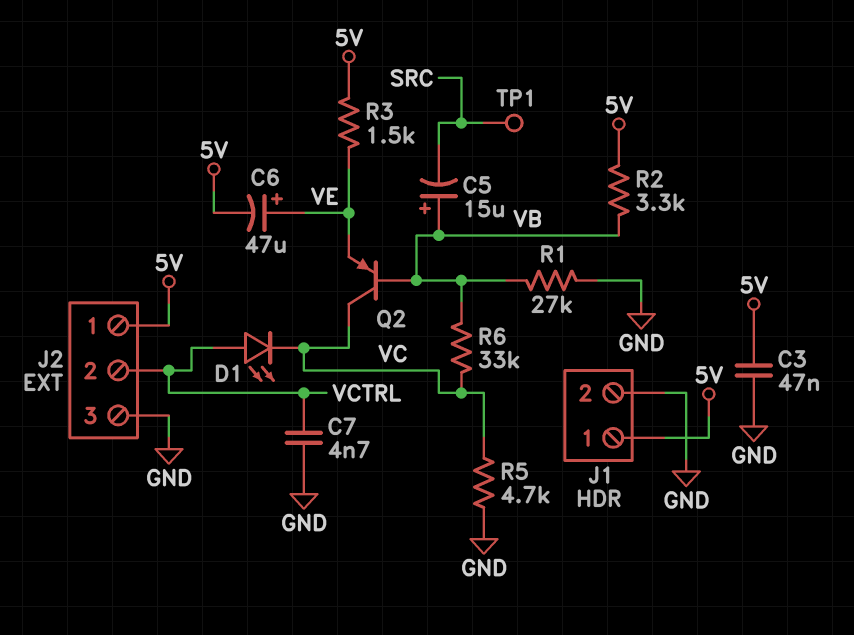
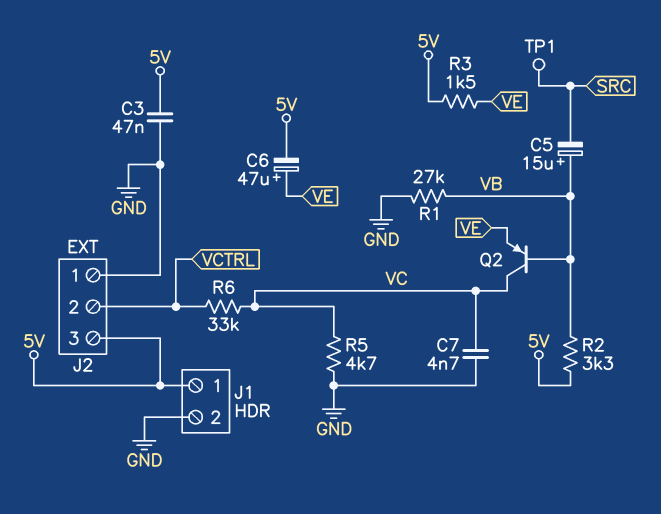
C7: 4.7nF (GND, VCTRL) -> 4.7nF (GND, VC)
D1: LED (A VCTRL, K VC) -> none
J2 pin 1: 5V -> GND
J2 pin 3: GND -> 5V
R6: 33k (VB, VC) -> 33k (VC, VCTRL)

